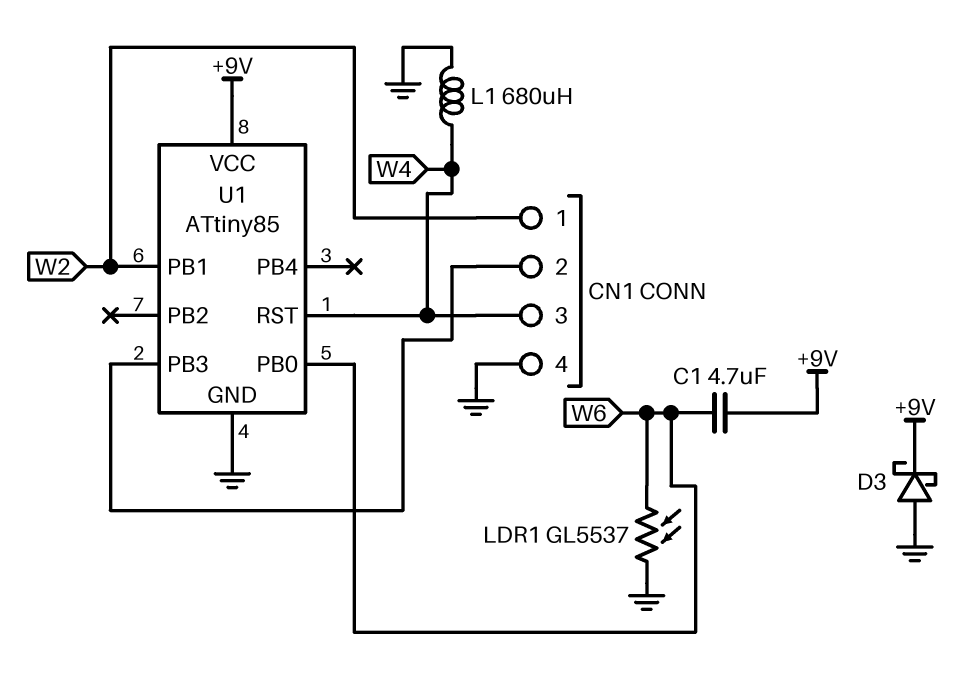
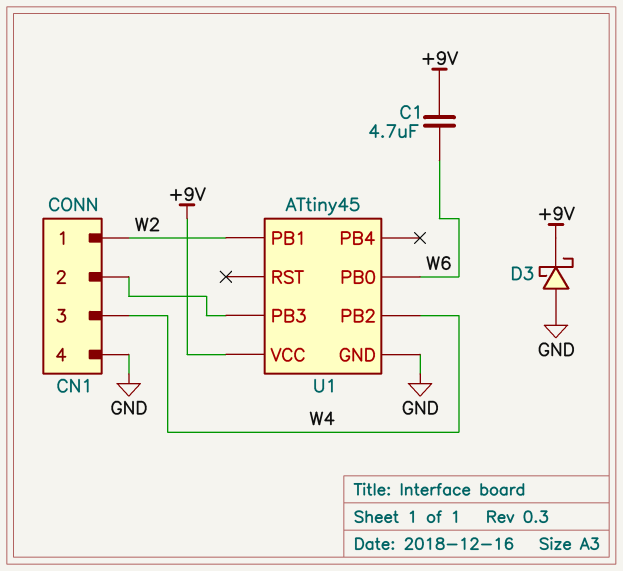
L1: 680uH (GND, W4) -> none
LDR1: GL5537 (GND, W6) -> none
U1: ATtiny85 -> ATtiny45
U1 pin PB2: none -> W4
U1 pin RST: W4 -> none

